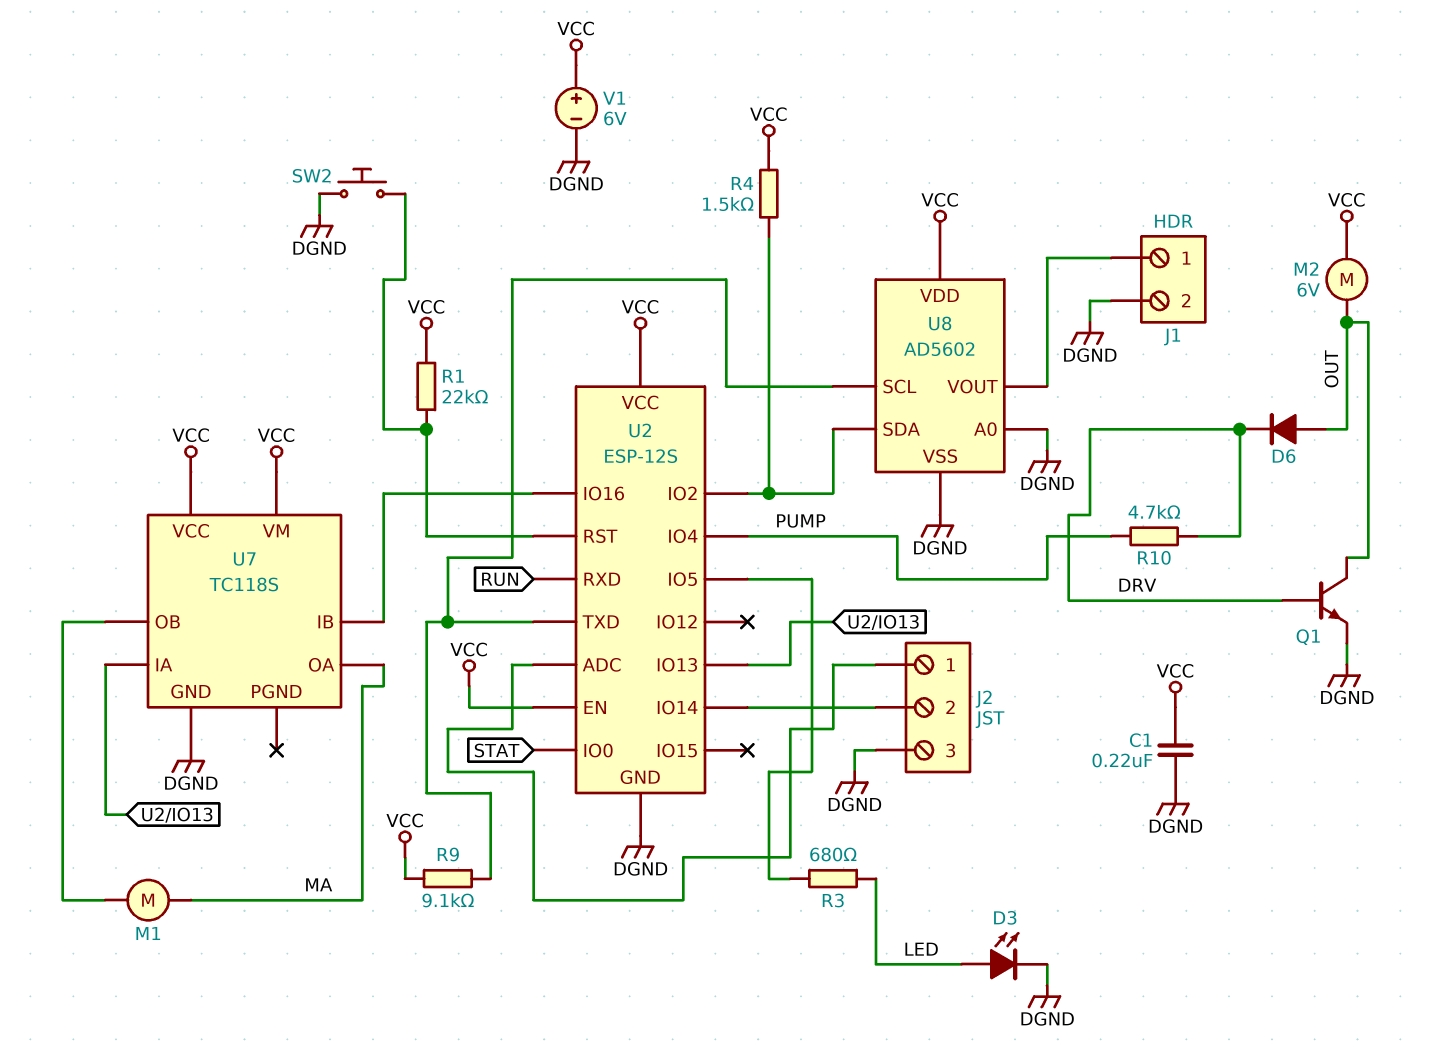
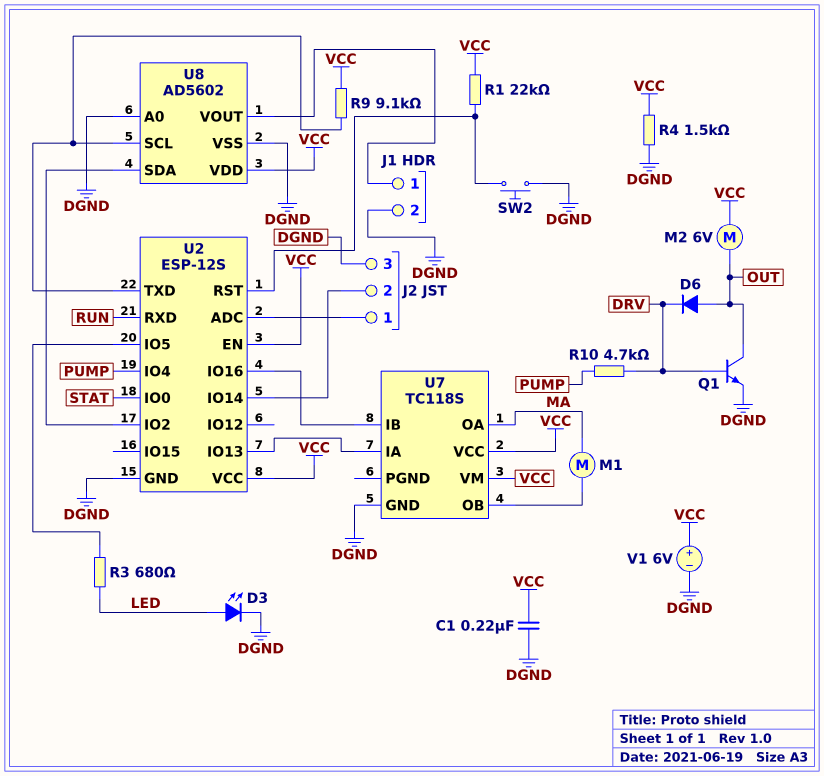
R4: 1.5k (U2/IO2, VCC) -> 1.5k (DGND, VCC)

